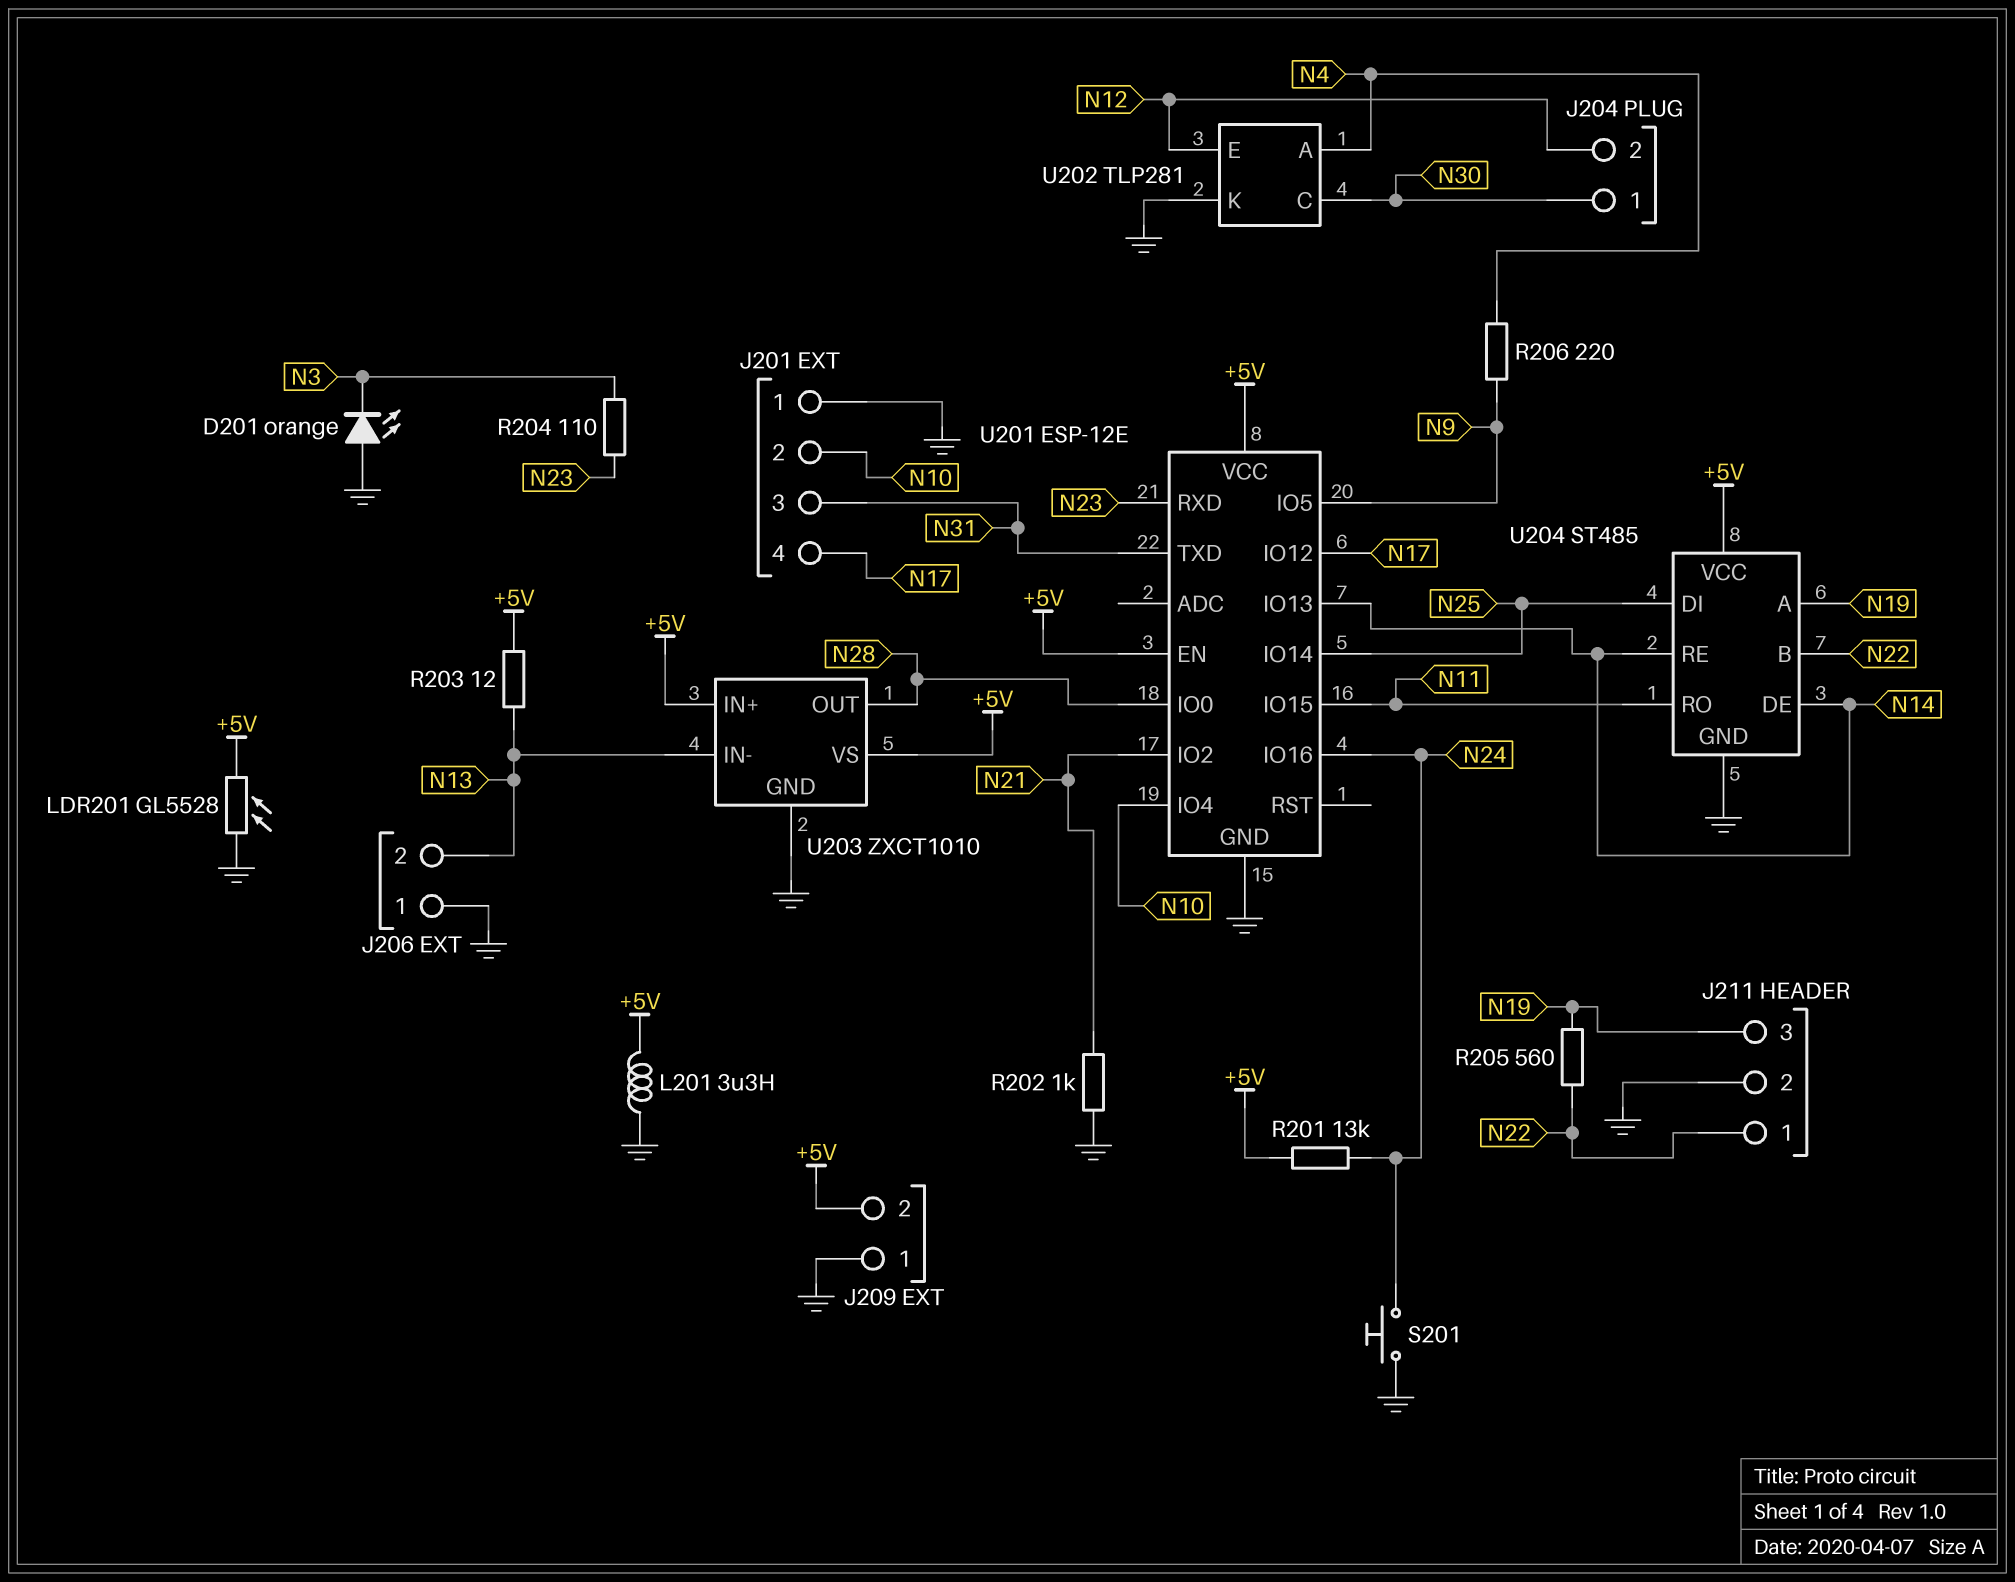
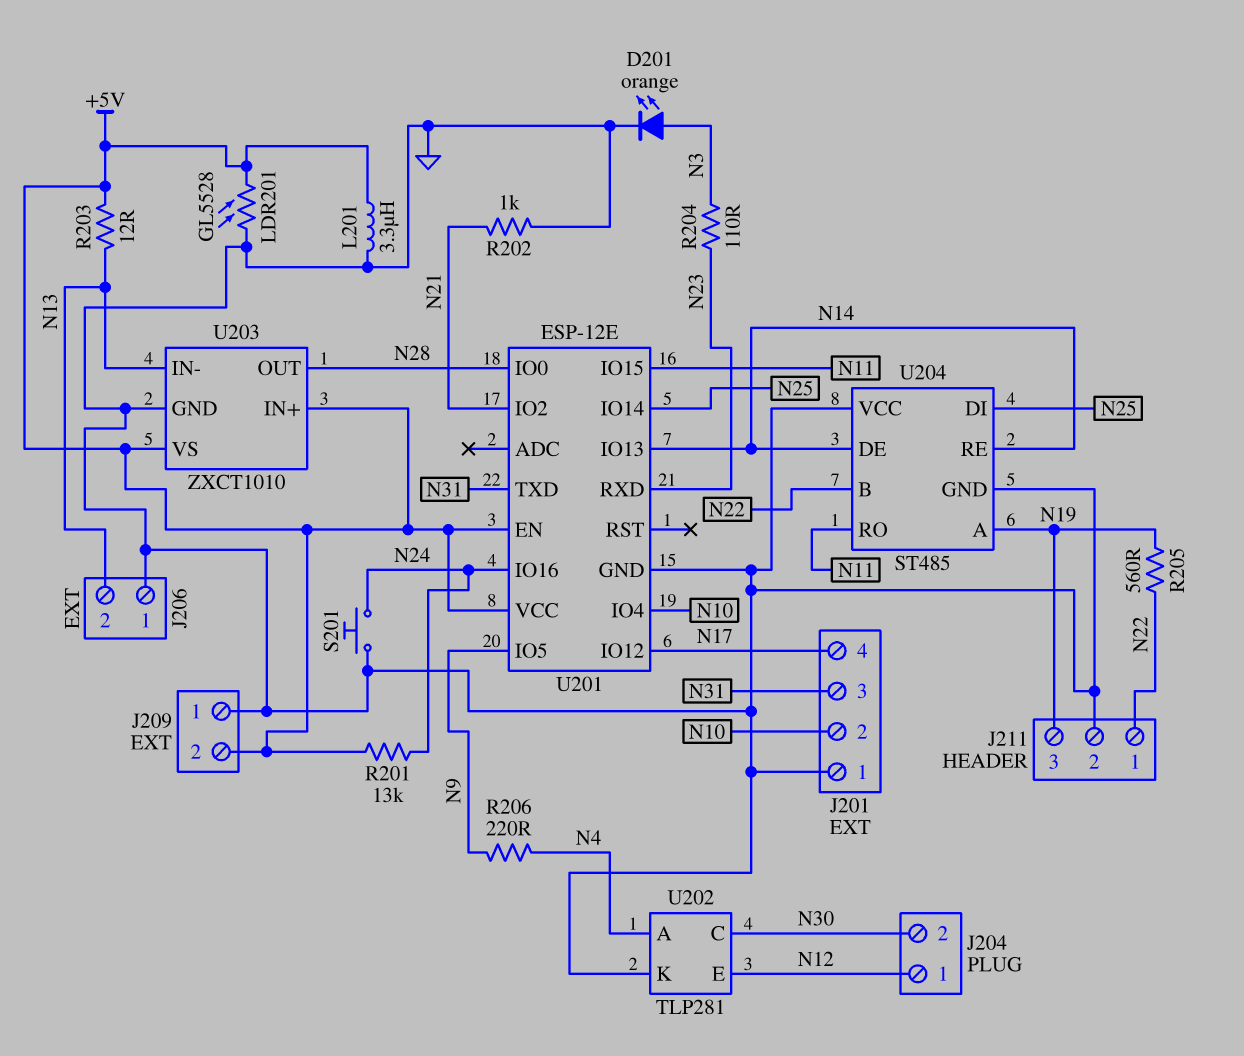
D201: LED orange (A GND, K N3) -> LED orange (A N3, K GND)
J204 pin 1: N30 -> N12
J204 pin 2: N12 -> N30
U204 pin VCC: +5V -> GND

